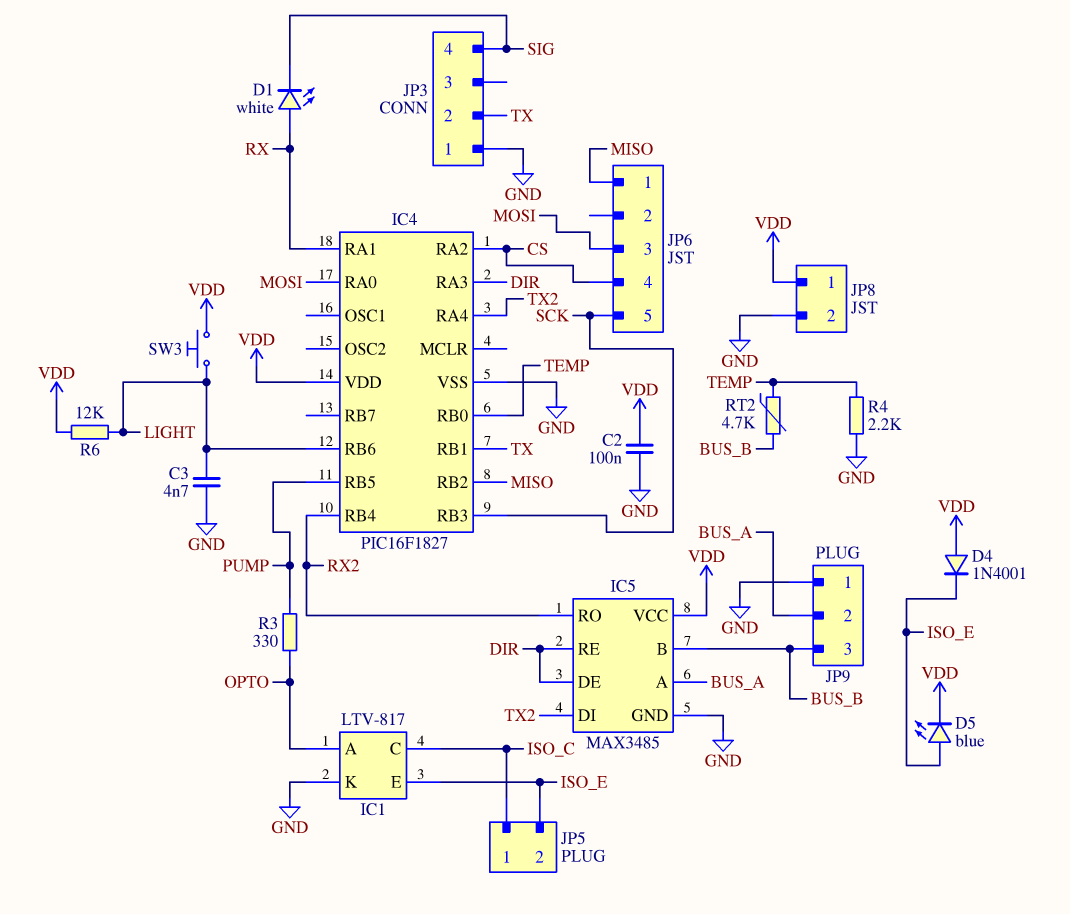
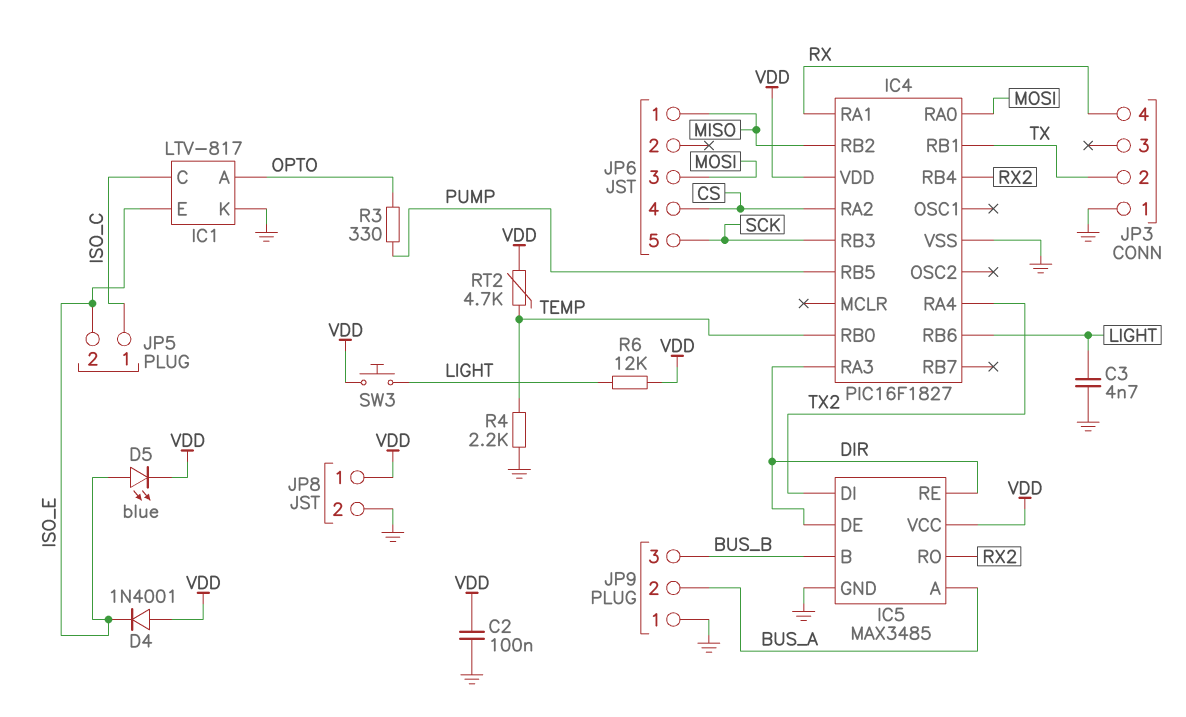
D1: LED white (A RX, K SIG) -> none
JP3 pin 4: SIG -> RX
RT2: 4.7k (BUS_B, TEMP) -> 4.7k (TEMP, VDD)

